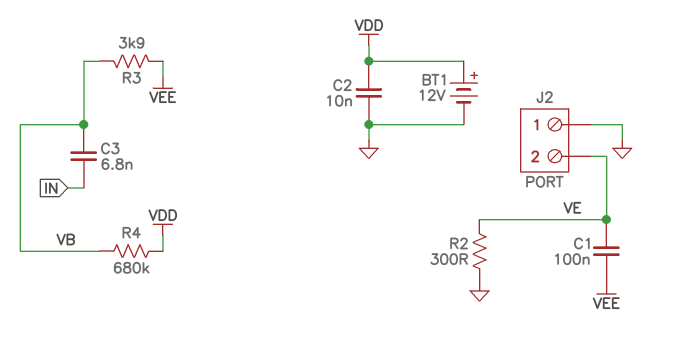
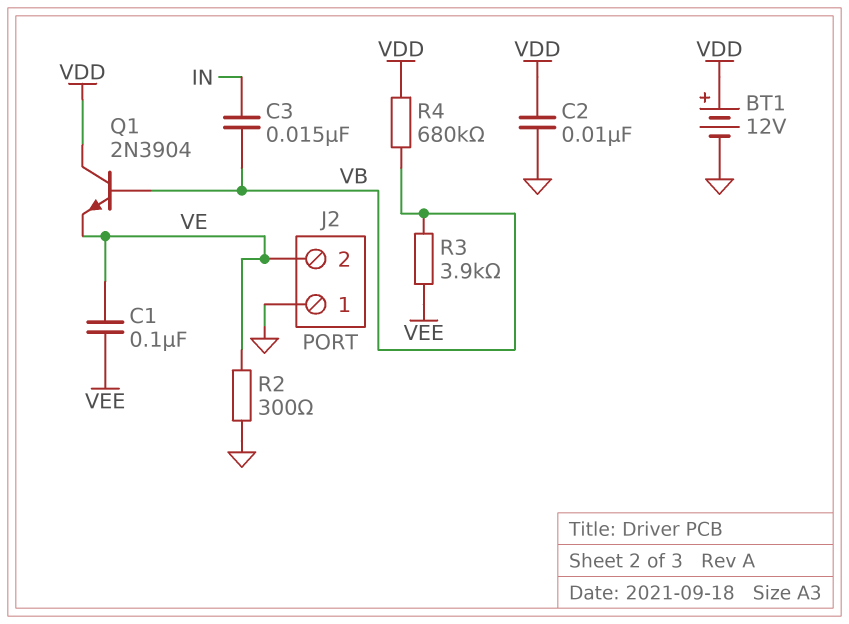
C3: 6.8nF (IN, VB) -> 15nF (IN, VB)
Q1: none -> NPN 2N3904 (B VB, C VDD, E VE)

